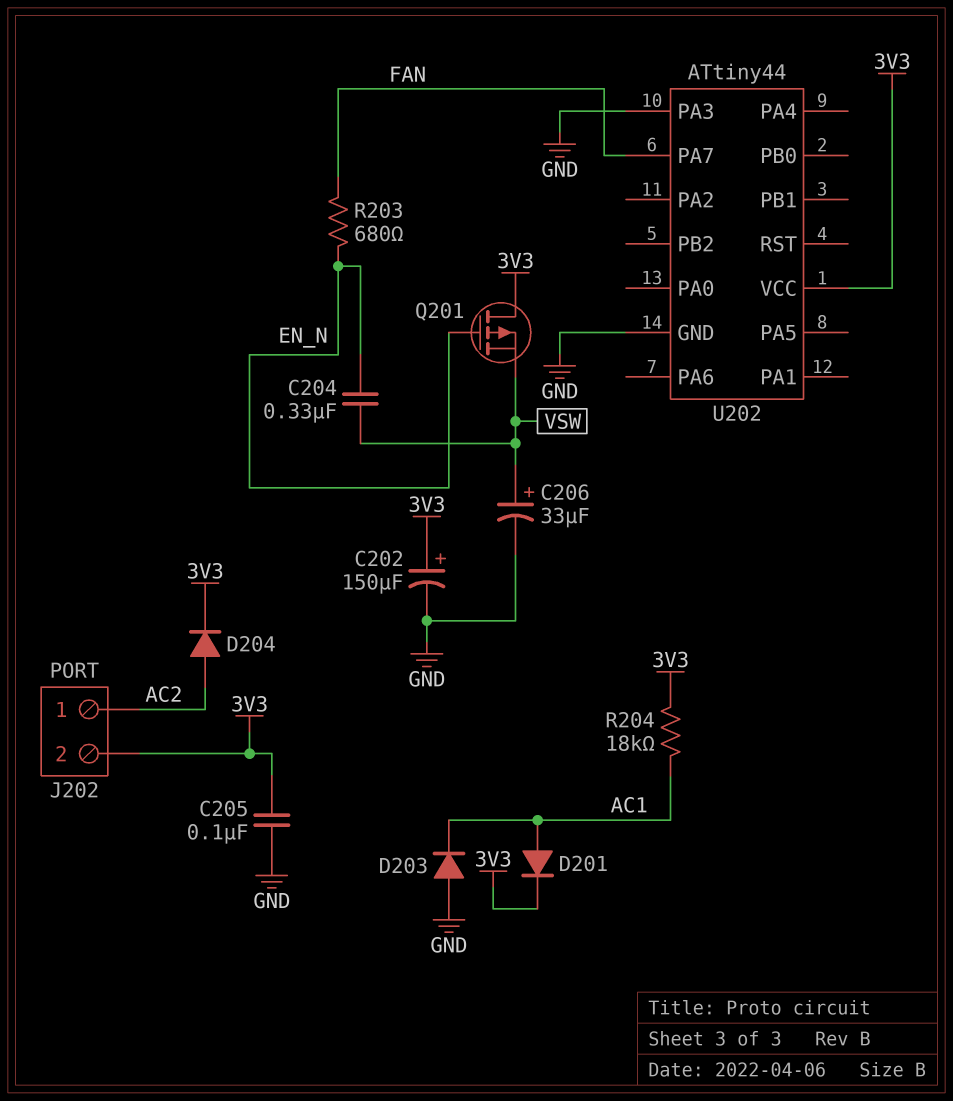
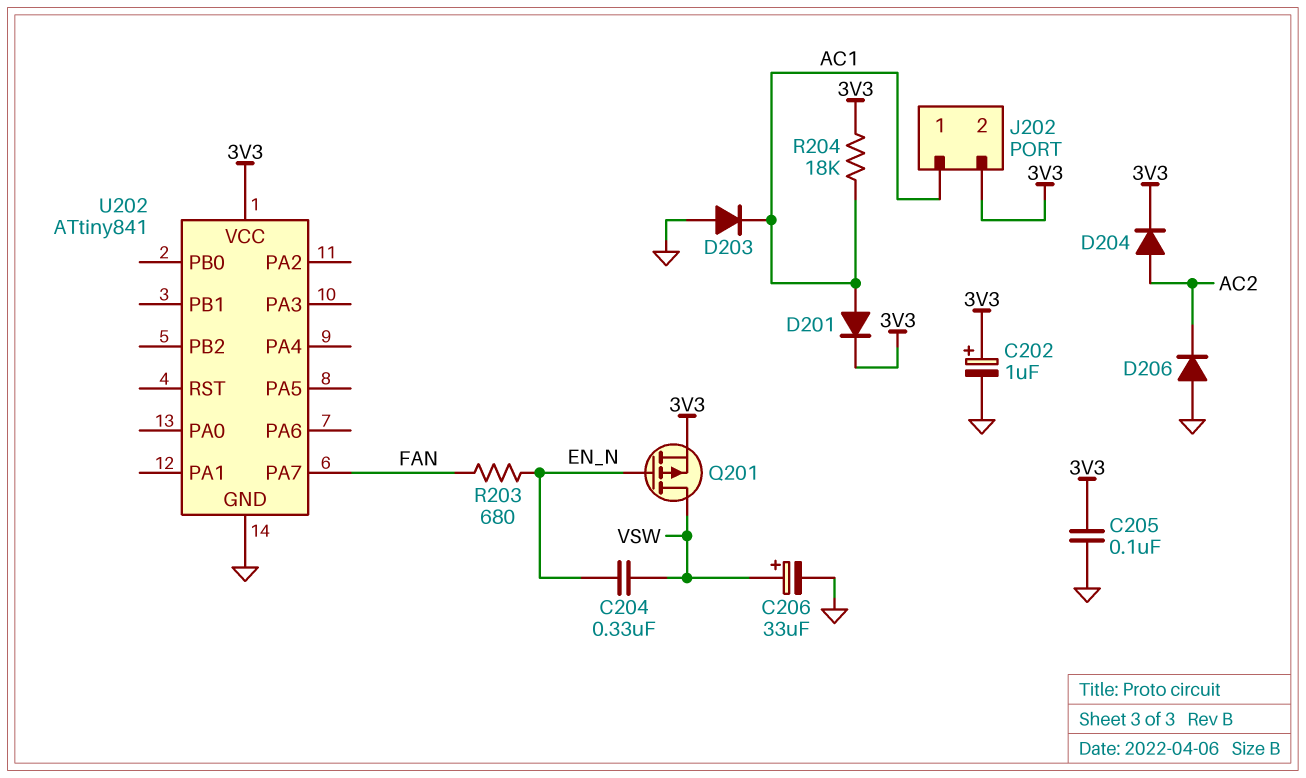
C202: 150uF (plus 3V3, minus GND) -> 1uF (plus 3V3, minus GND)
D206: none -> diode (A GND, K AC2)
J202 pin 1: AC2 -> AC1
Q201: PMOS (G EN_N, D 3V3, S VSW) -> PMOS (G EN_N, D VSW, S 3V3)
U202: ATtiny44 -> ATtiny841
U202 pin PA3: GND -> none

